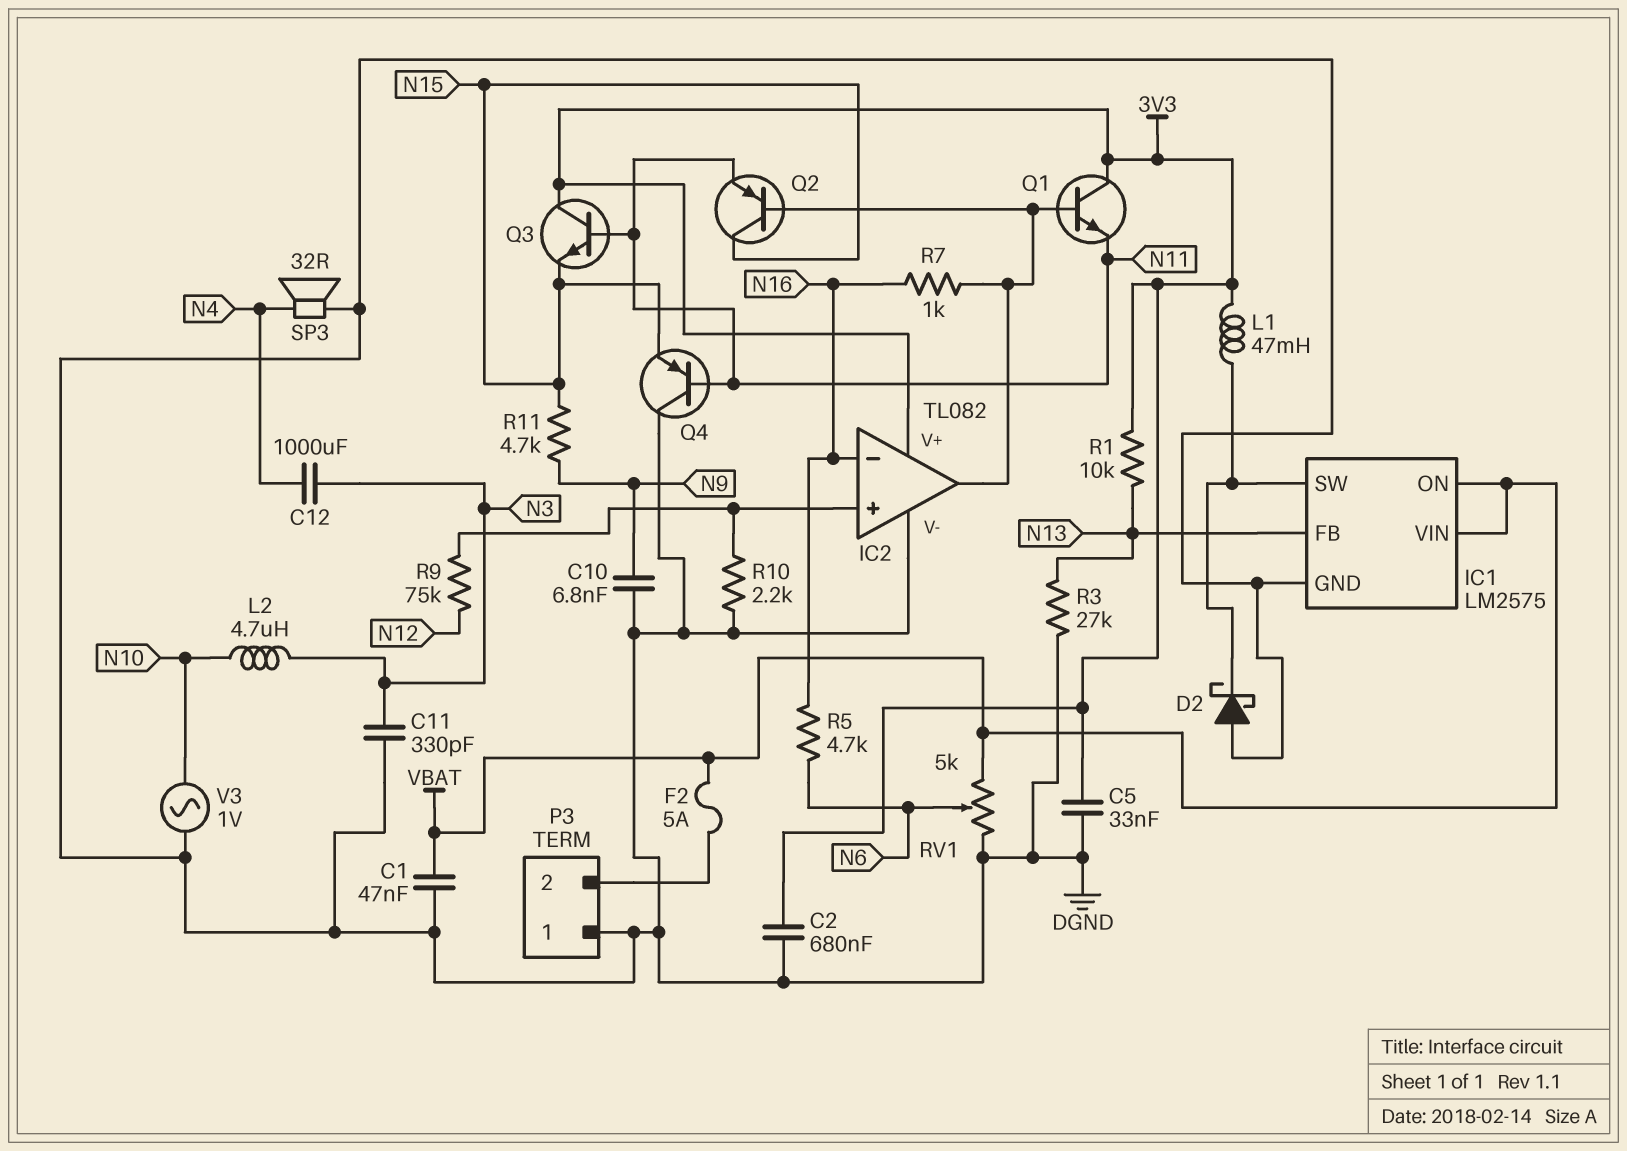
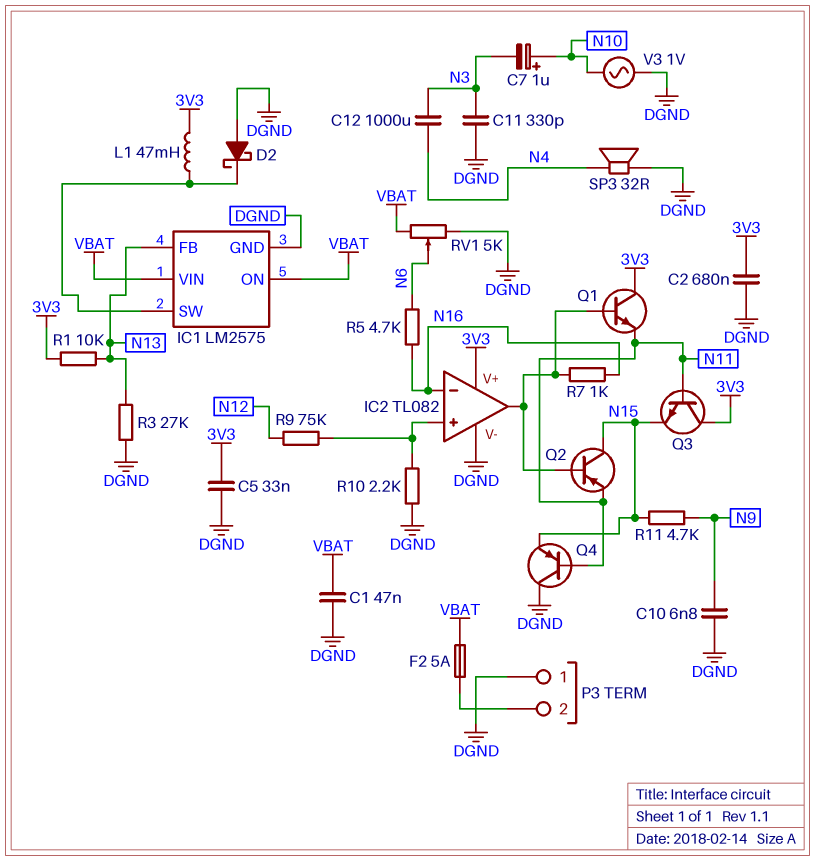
C7: none -> 1uF (plus N10, minus N3)
L2: 4.7uH (N3, N10) -> none

